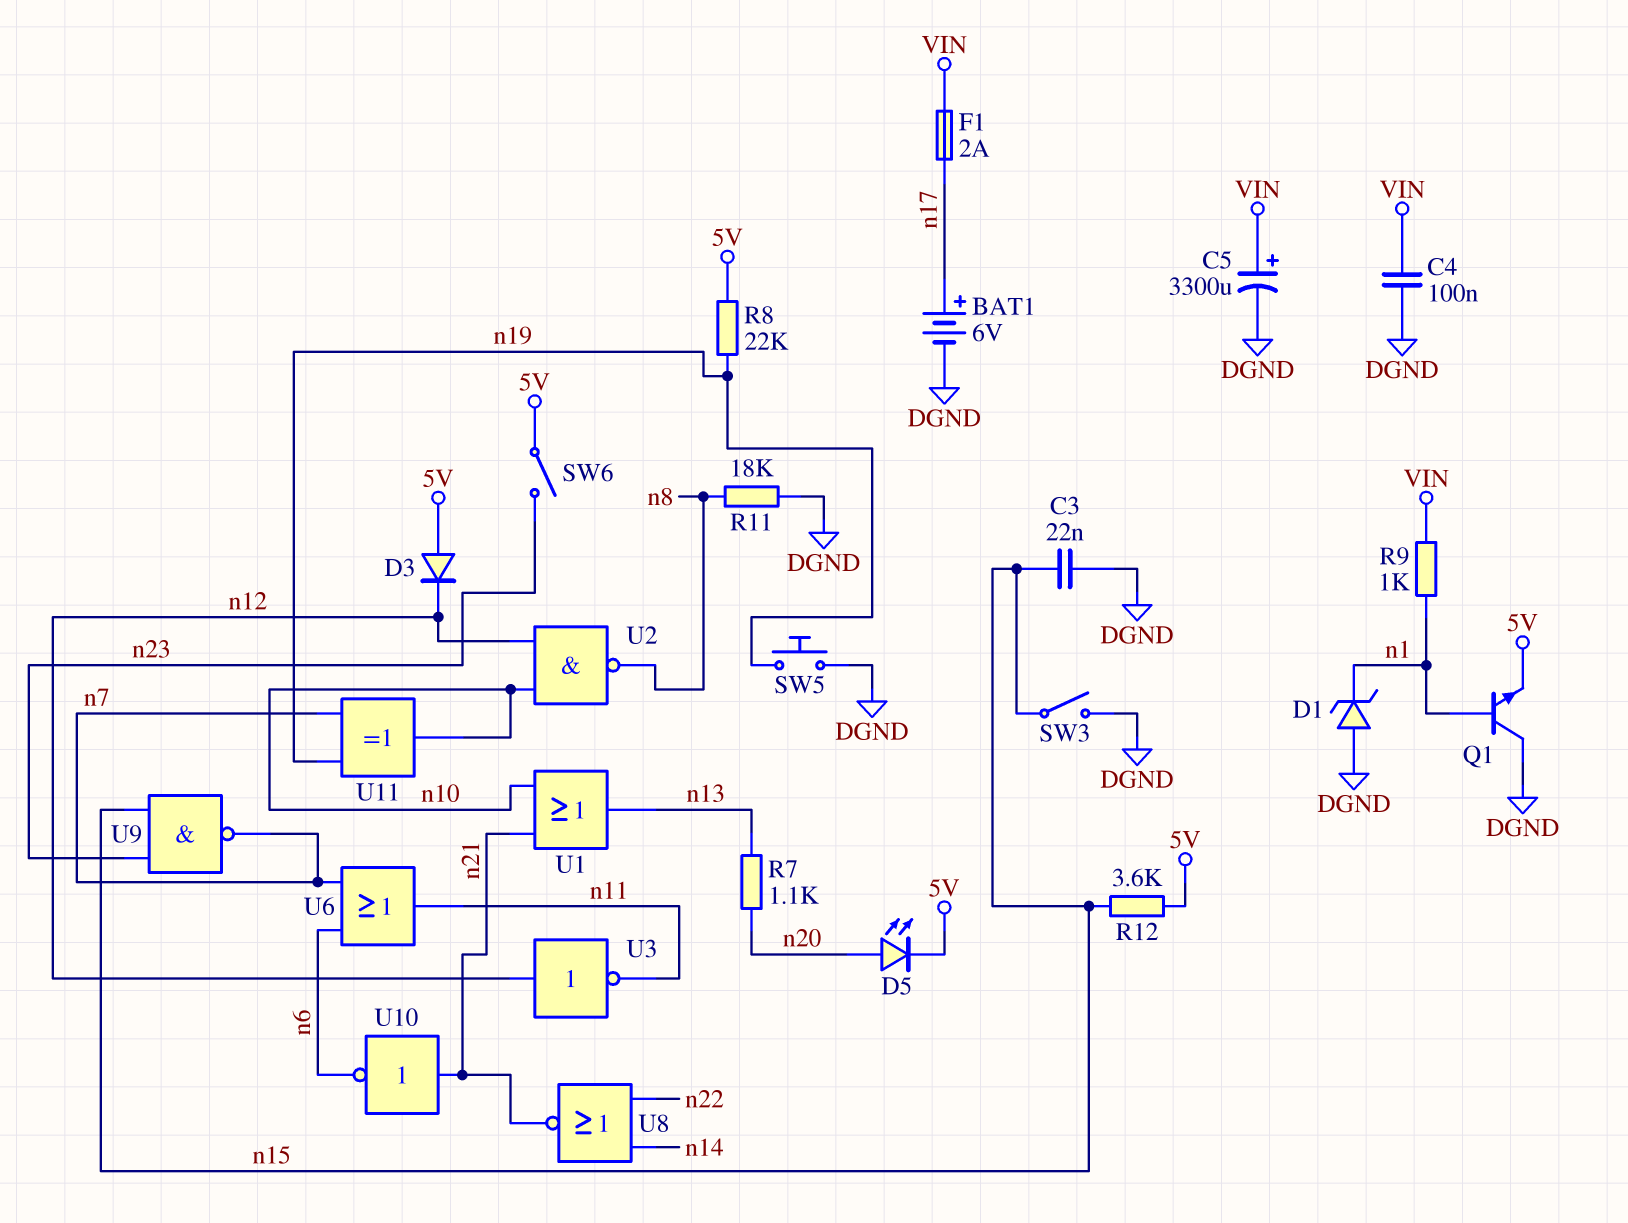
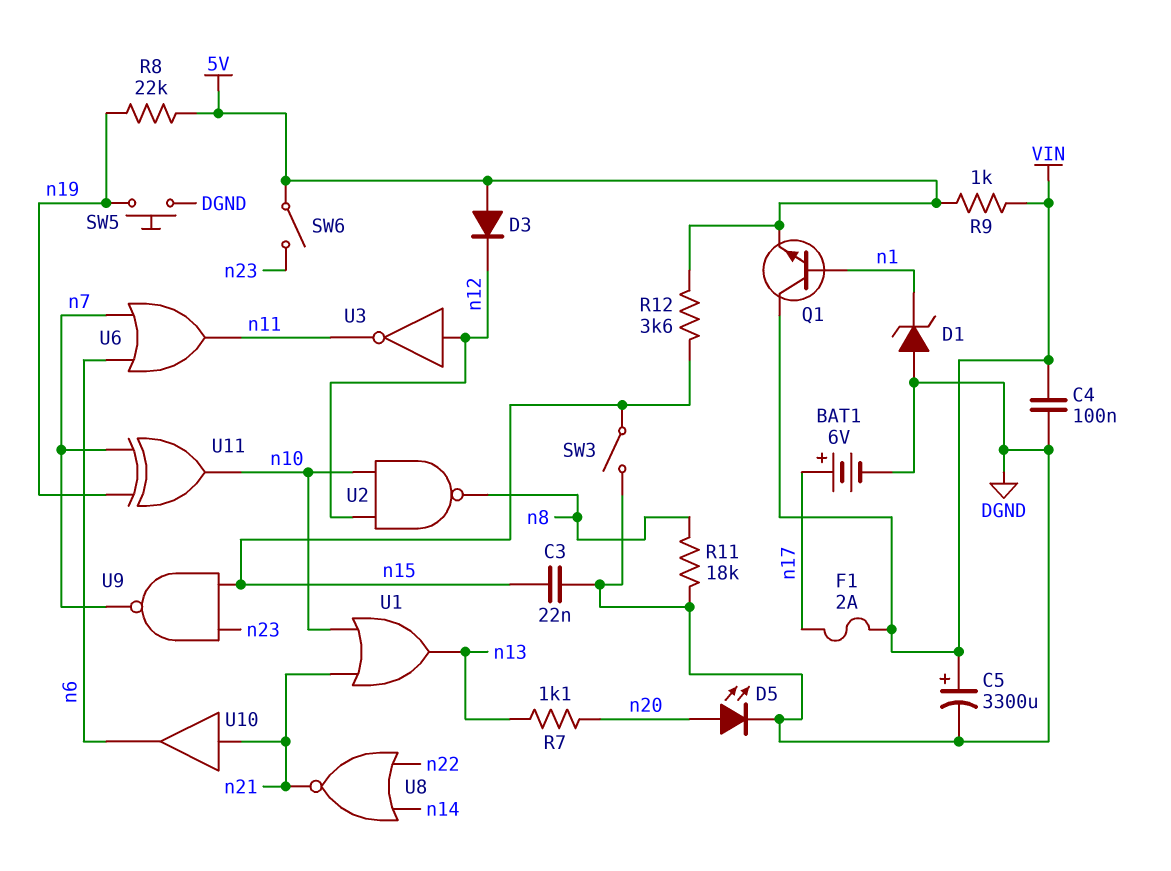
D5: LED (A n20, K 5V) -> LED (A n20, K DGND)
Q1: NPN (B n1, C DGND, E 5V) -> NPN (B n1, C VIN, E 5V)
R9: 1k (VIN, n1) -> 1k (5V, VIN)
U10: NOT (in n21, out n6) -> buffer (in n21, out n6)

